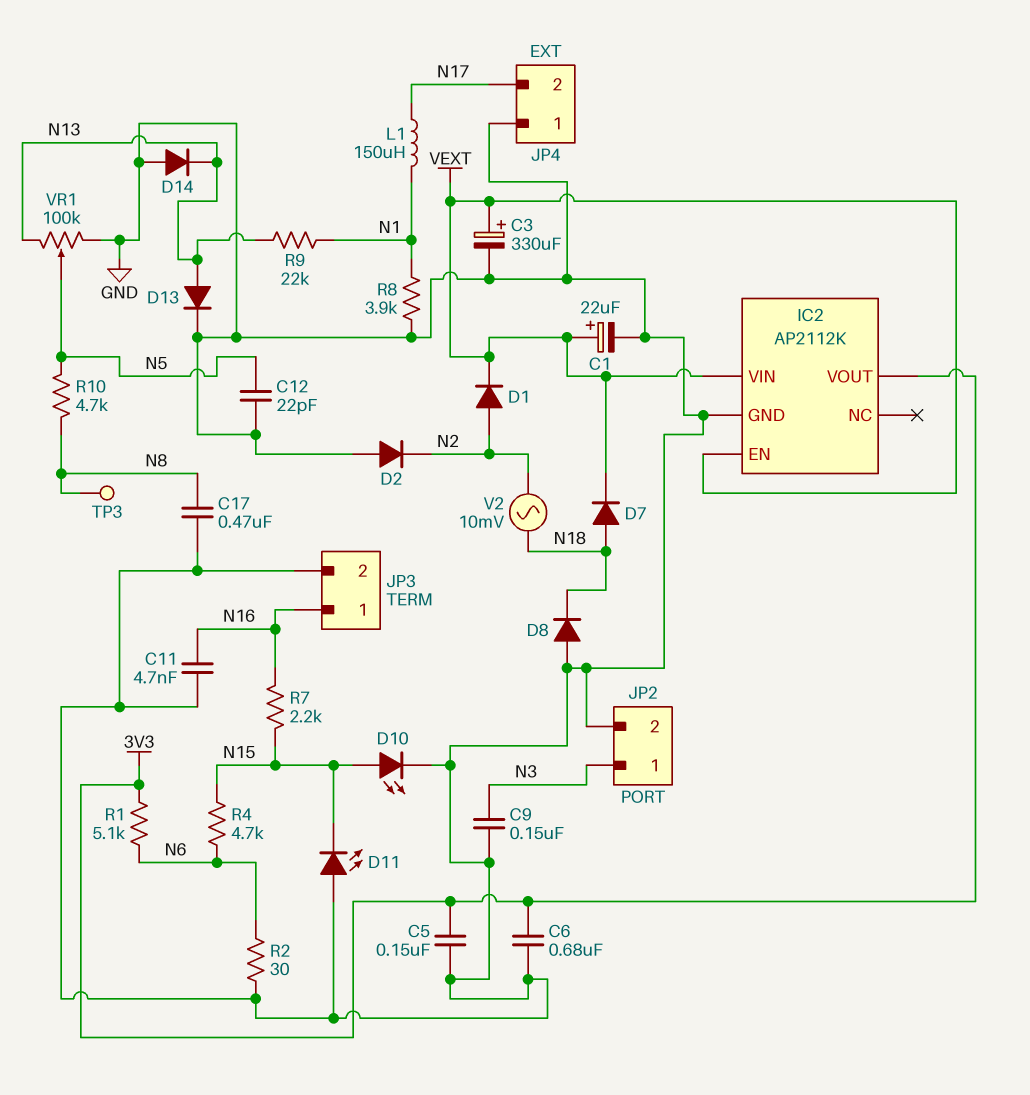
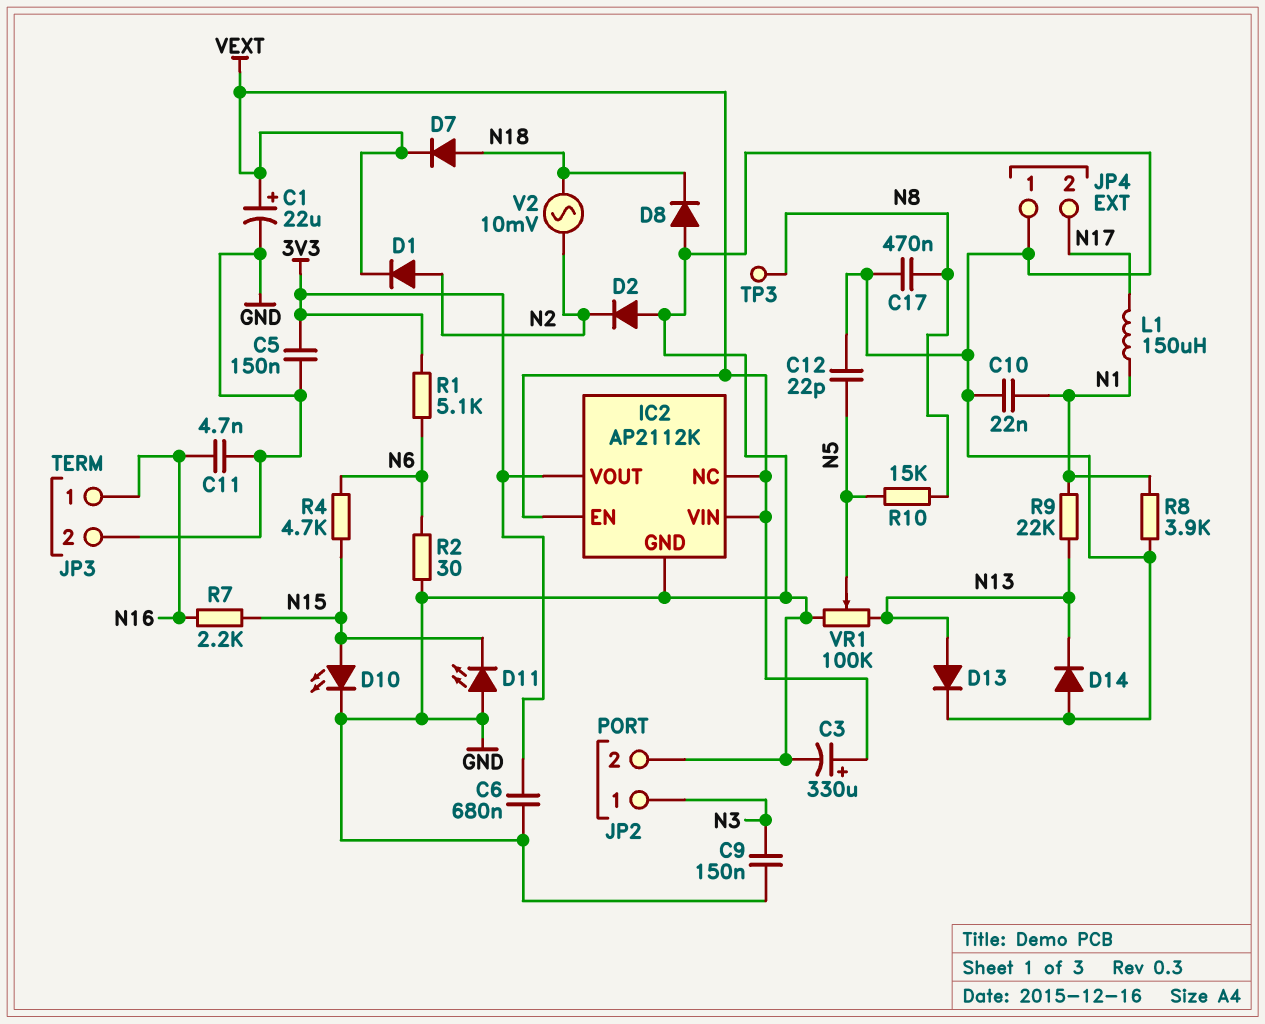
C10: none -> 22nF (GND, N1)
IC2 pin NC: none -> VEXT
R10: 4.7k (N5, N8) -> 15k (N5, N8)

